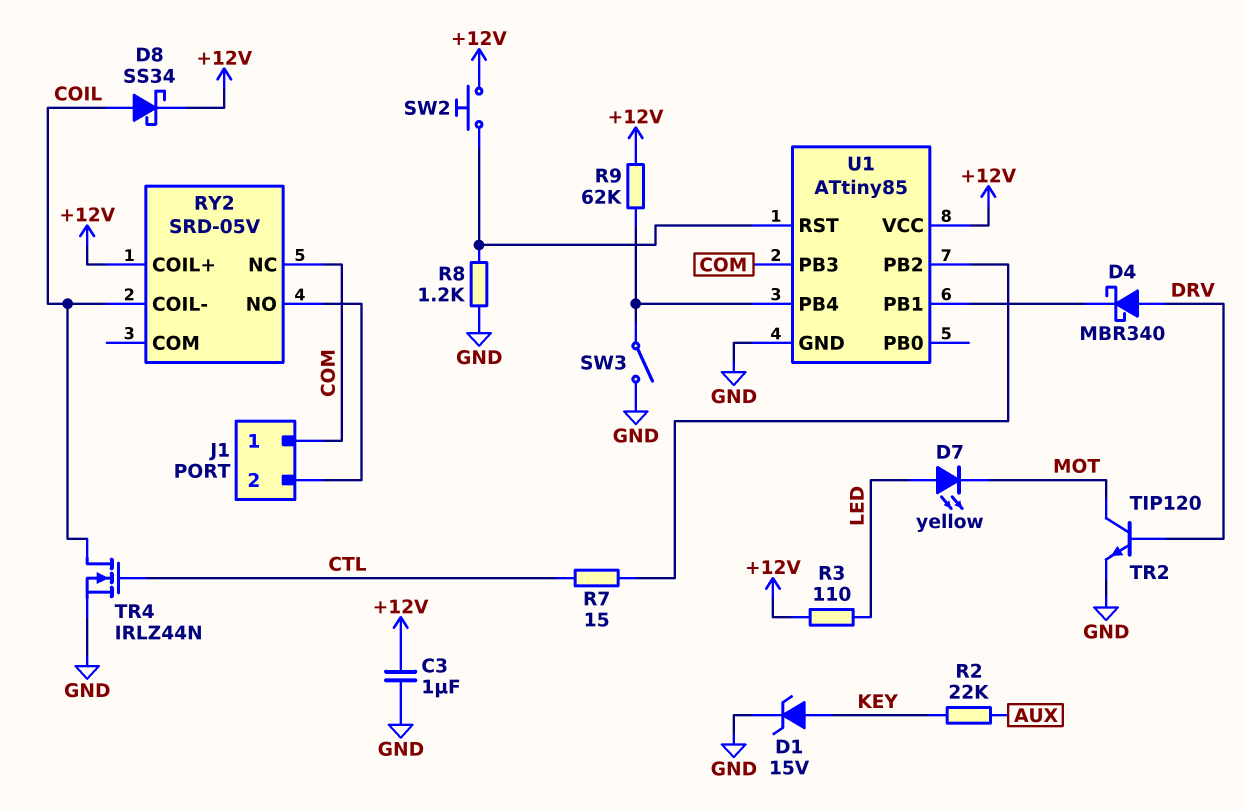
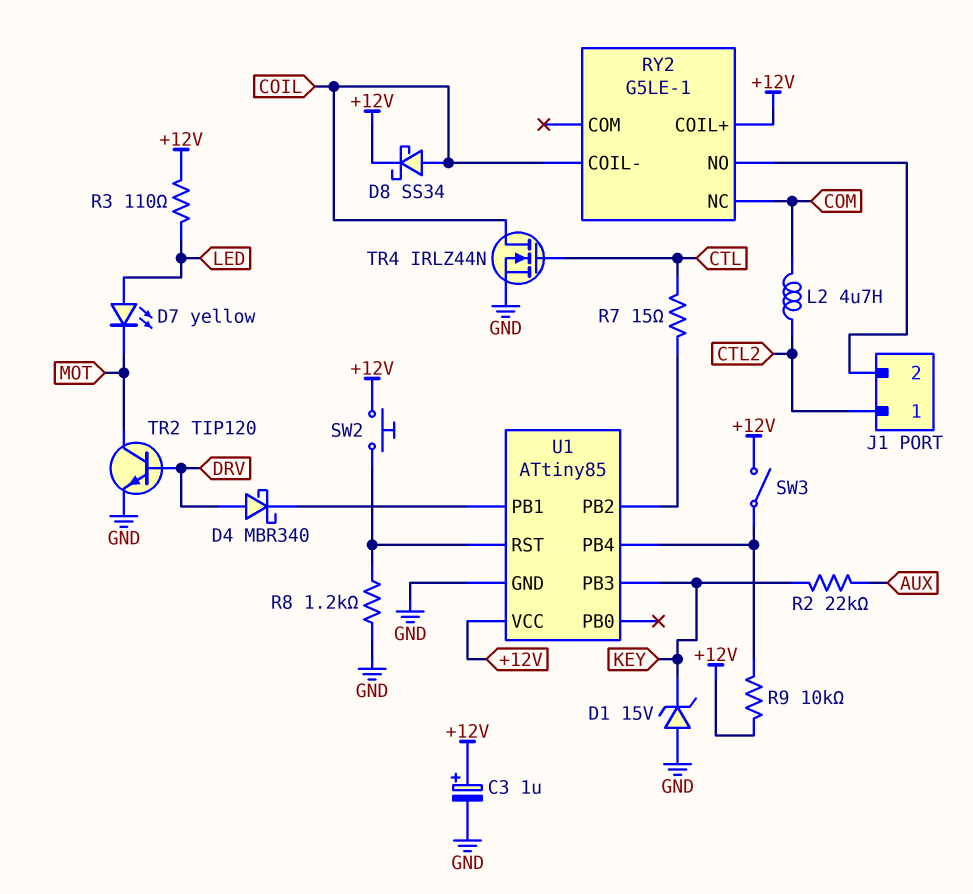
C3: 1uF (+12V, GND) -> 1uF (plus +12V, minus GND)
D1: zener 15V (A KEY, K GND) -> zener 15V (A GND, K KEY)
J1 pin 1: COM -> CTL2
L2: none -> 4.7uH (COM, CTL2)
R9: 62k (+12V, U1/PB4) -> 10k (+12V, U1/PB4)
RY2: SRD-05V -> G5LE-1
SW3: switch (GND, U1/PB4) -> switch (+12V, U1/PB4)
U1 pin PB3: COM -> KEY

